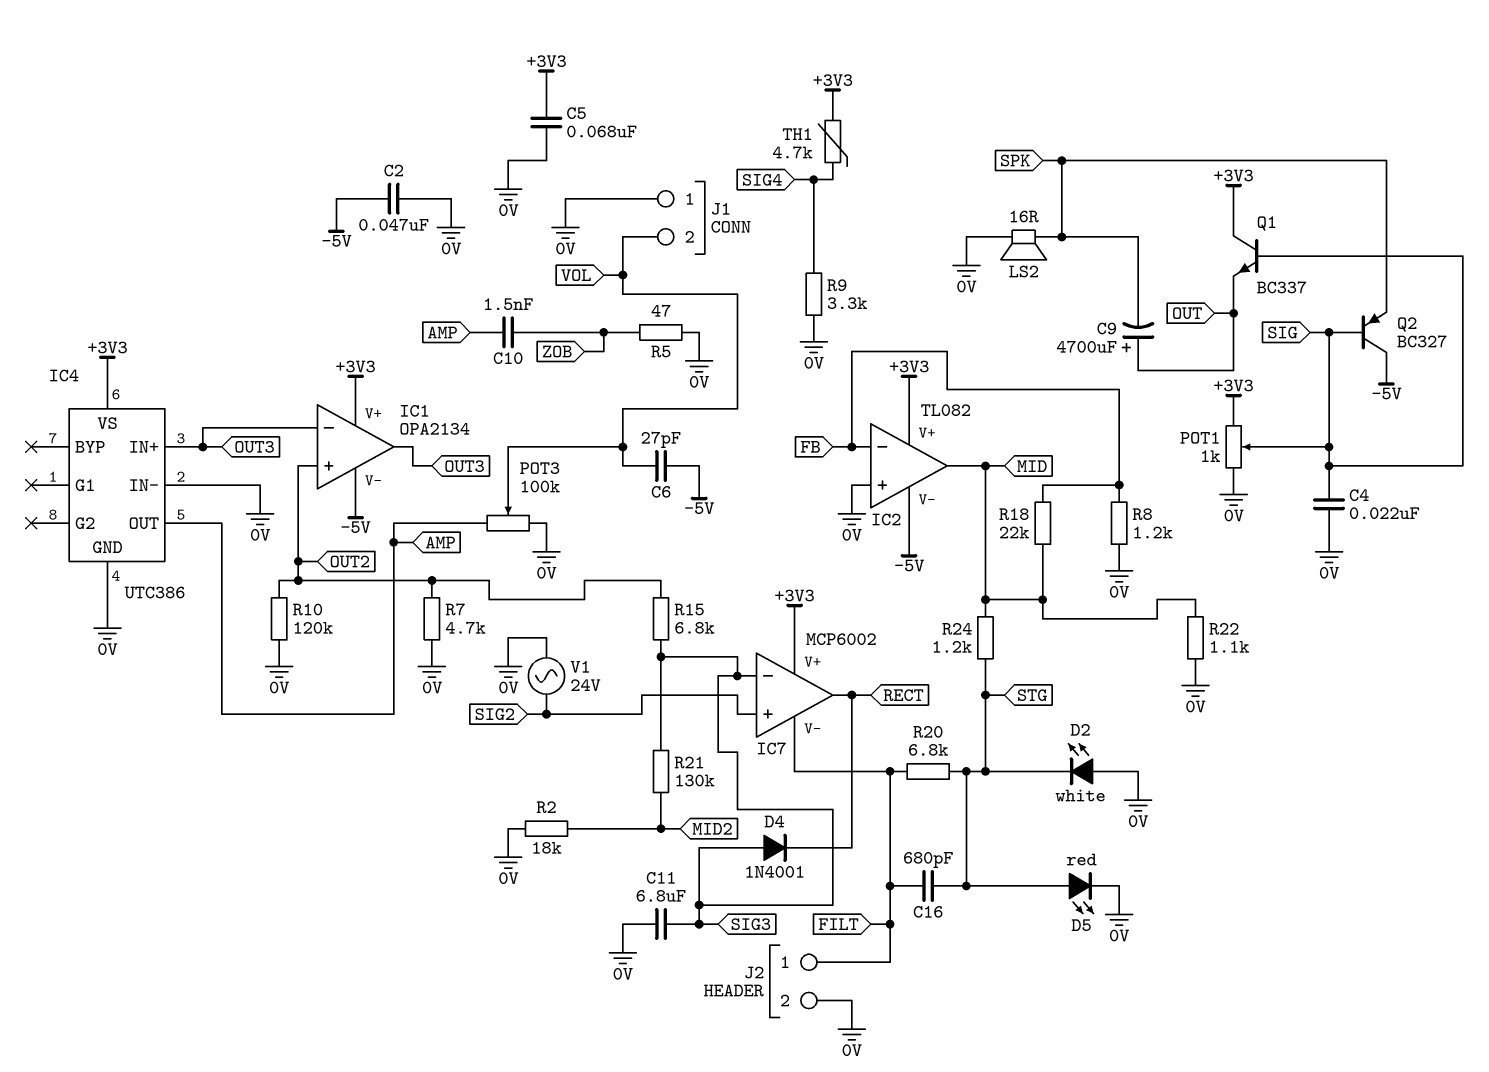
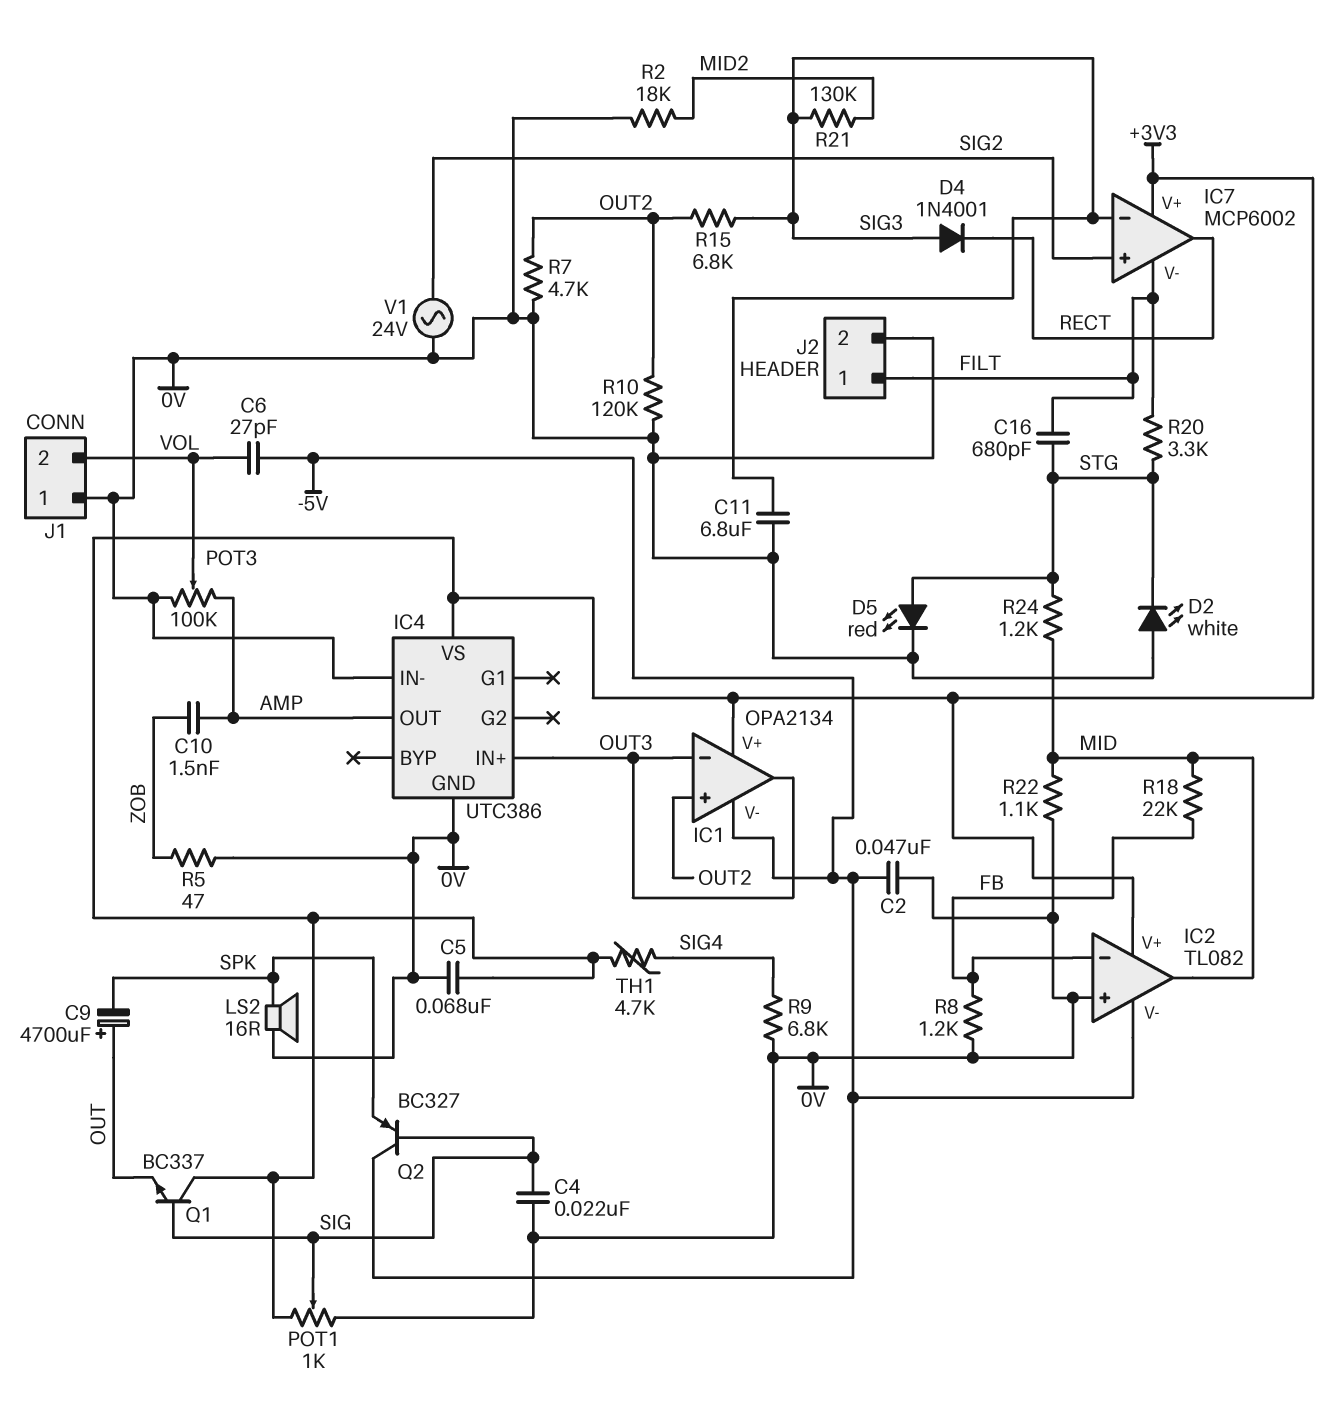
R9: 3.3k (0V, SIG4) -> 6.8k (0V, SIG4)
R20: 6.8k (FILT, STG) -> 3.3k (FILT, STG)

